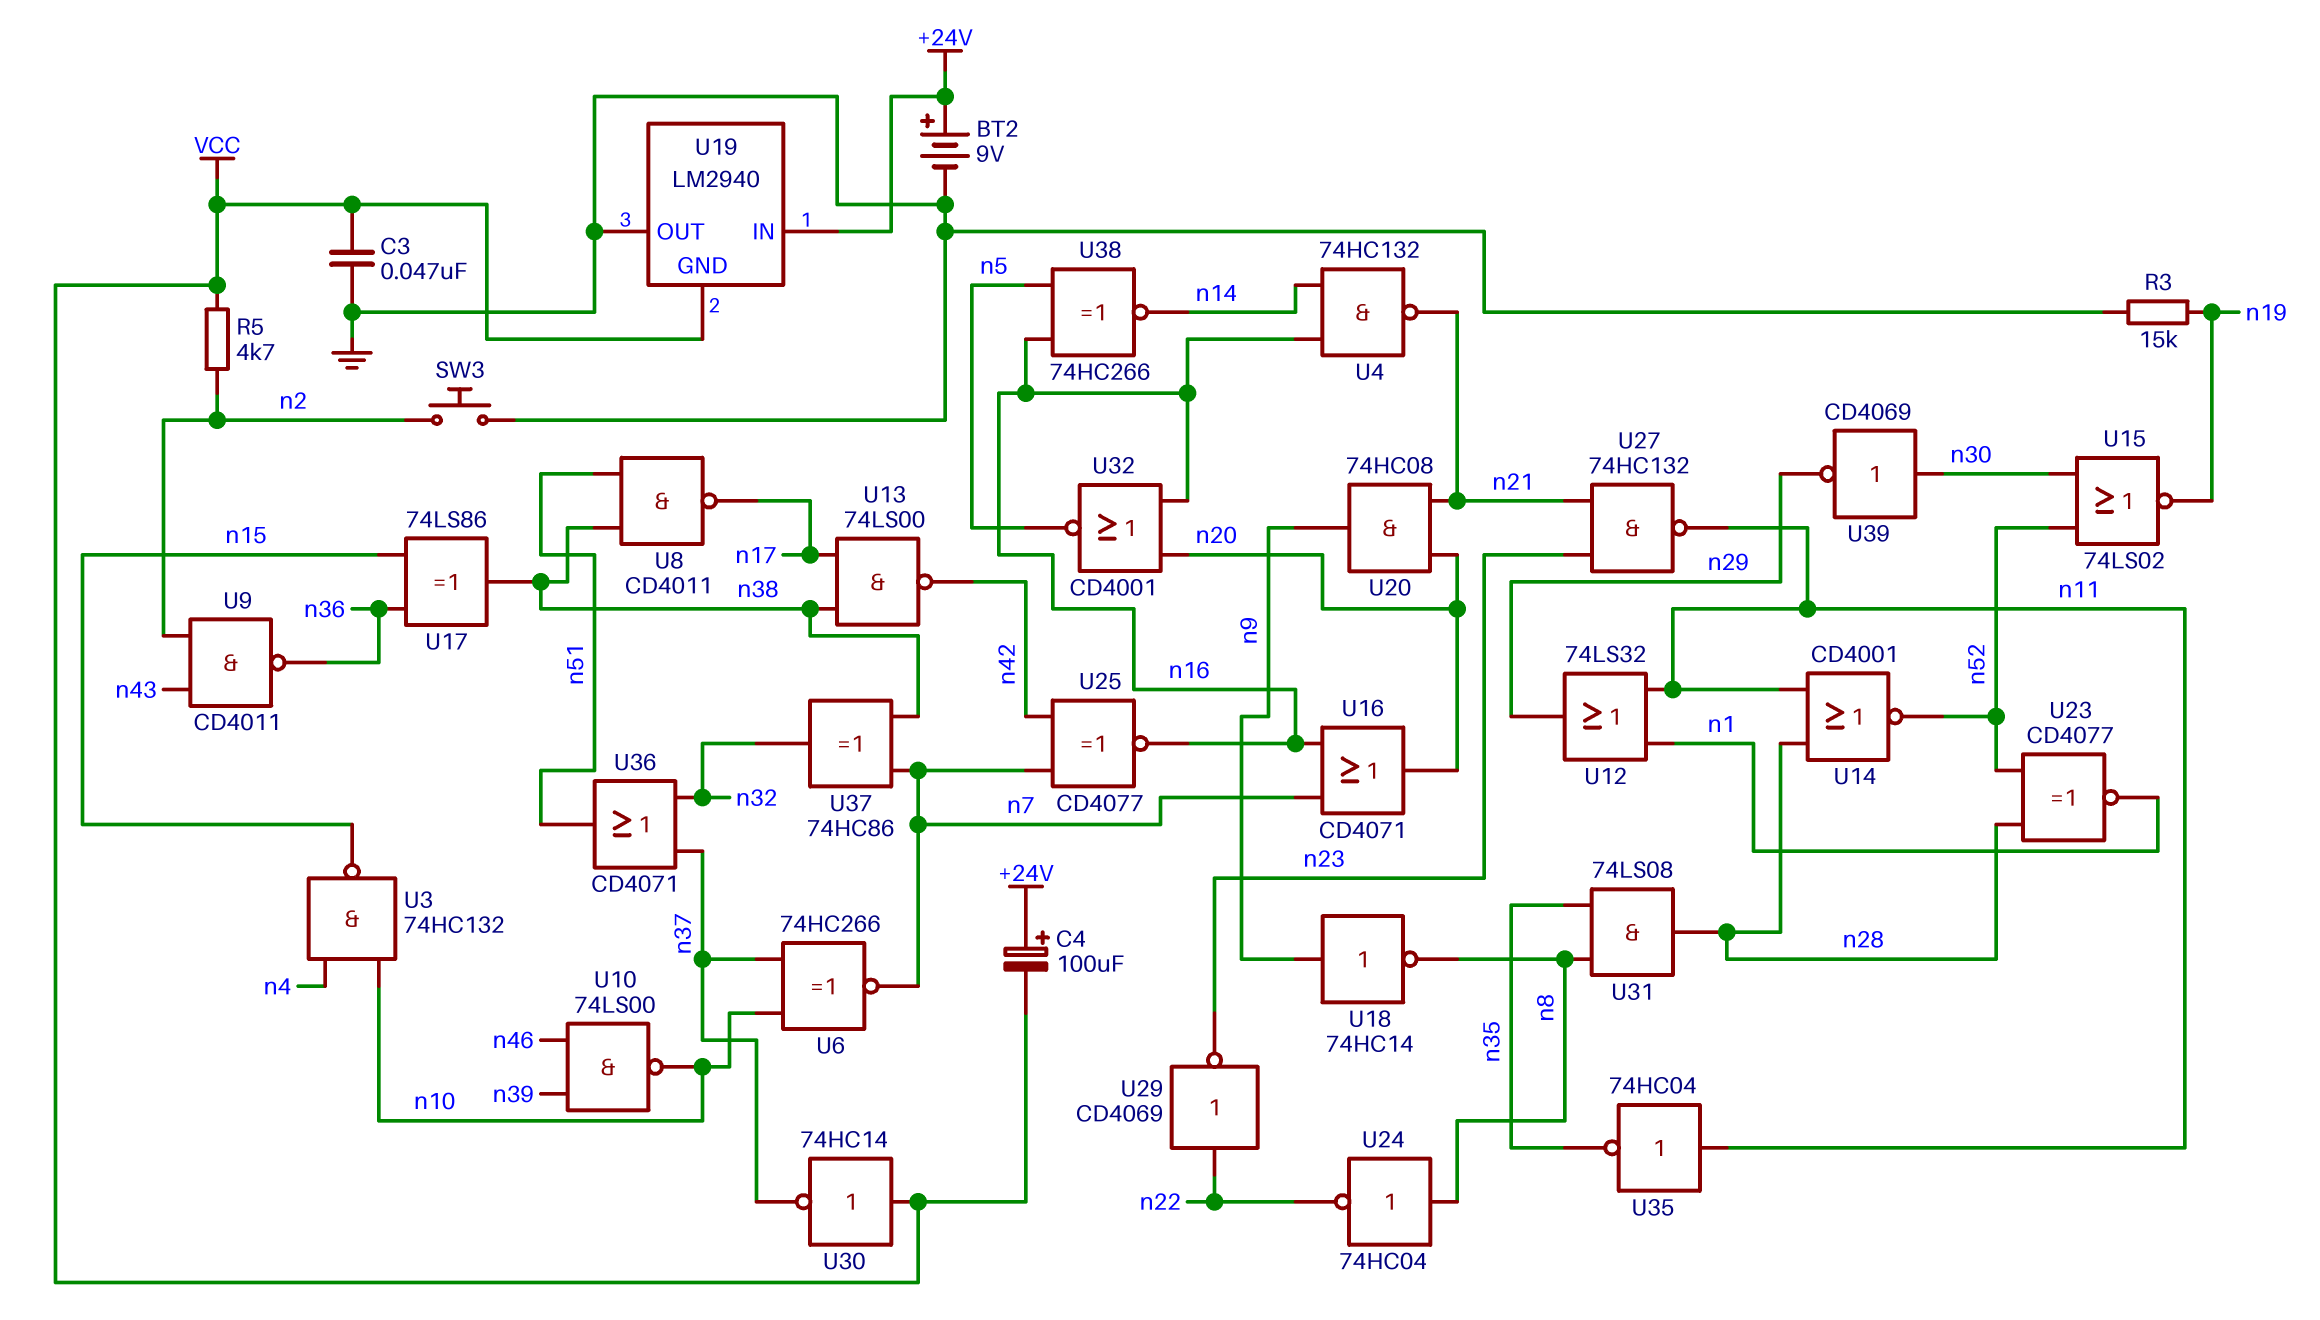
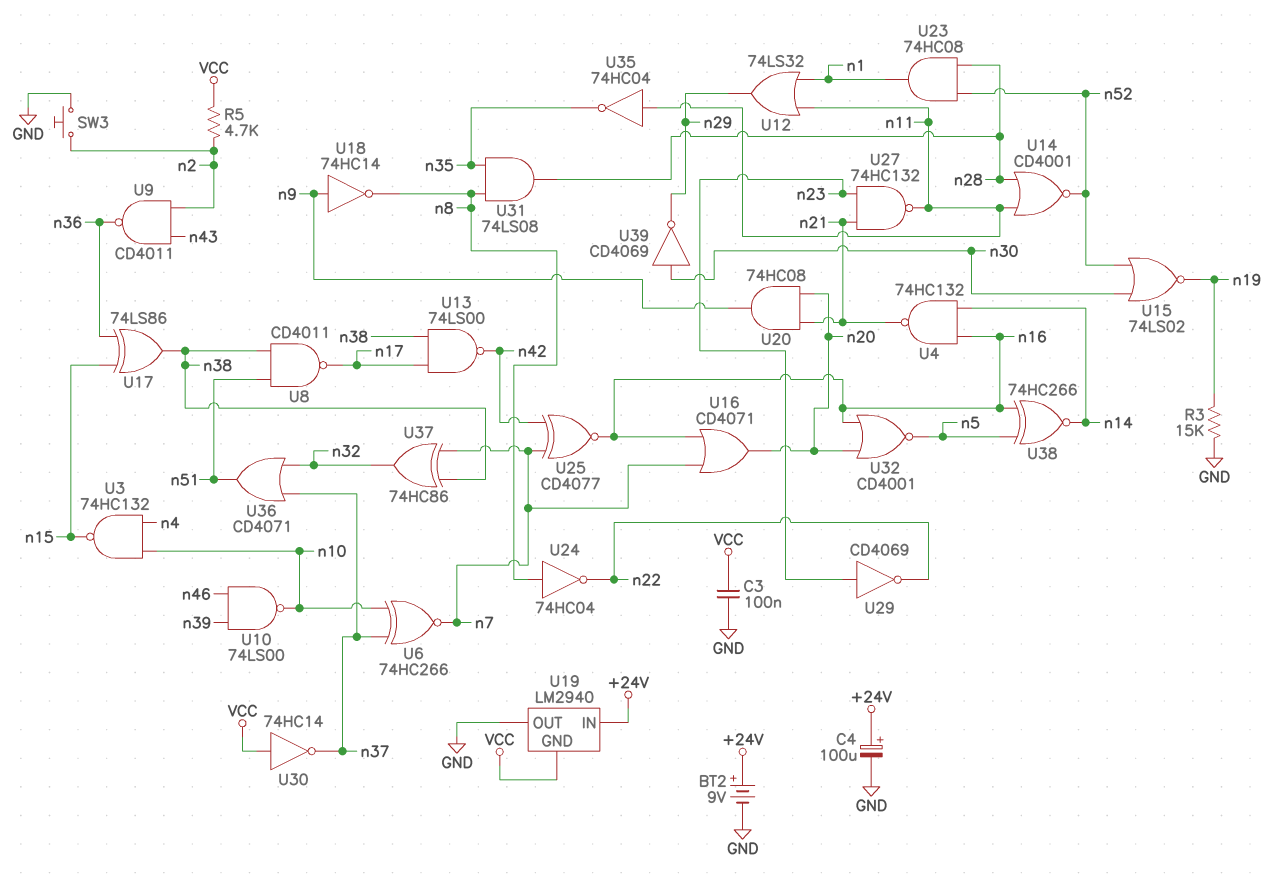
C3: 47nF (GND, VCC) -> 100nF (GND, VCC)
C4: 100uF (plus +24V, minus VCC) -> 100uF (plus +24V, minus GND)
U23: XNOR CD4077 (in n28, in n52, out n1) -> AND 74HC08 (in n28, in n52, out n1)
U29: NOT CD4069 (in n22, out n23) -> NOT CD4069 (in n23, out n22)

